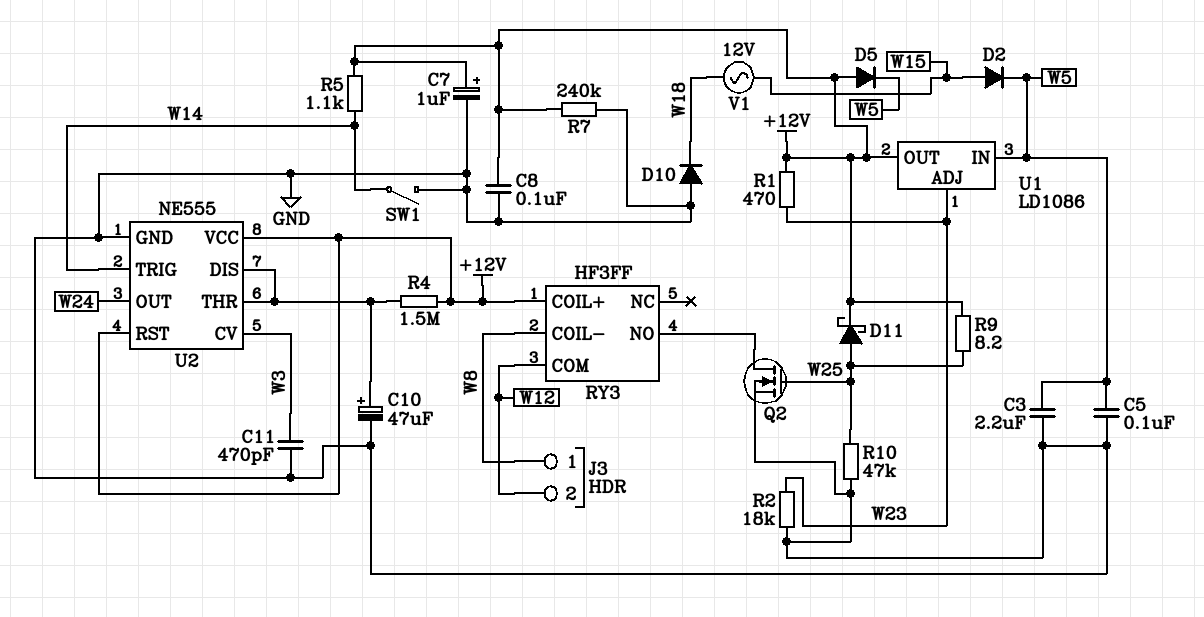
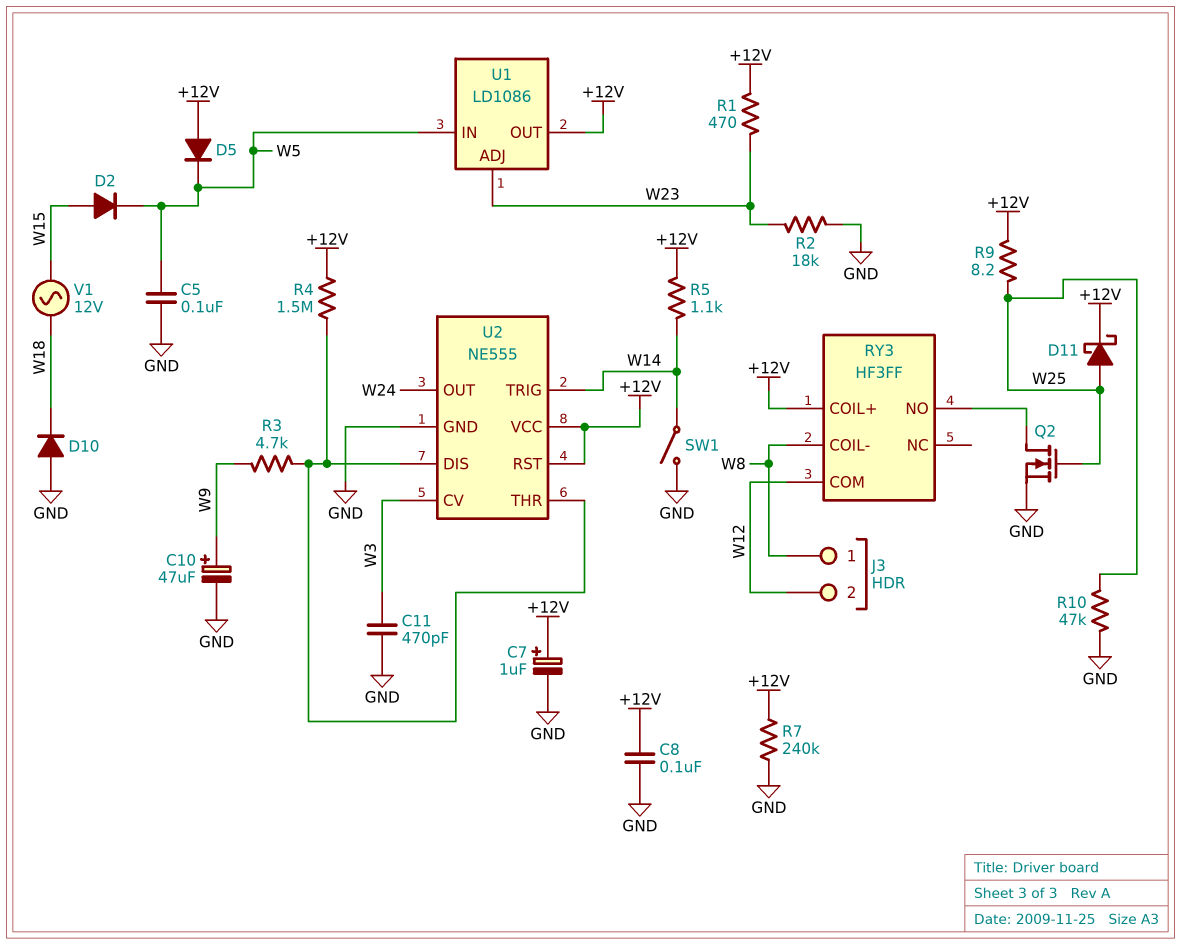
C3: 2.2uF (GND, W5) -> none
C10: 47uF (plus U2/DIS, minus GND) -> 47uF (plus W9, minus GND)
R3: none -> 4.7k (U2/DIS, W9)

